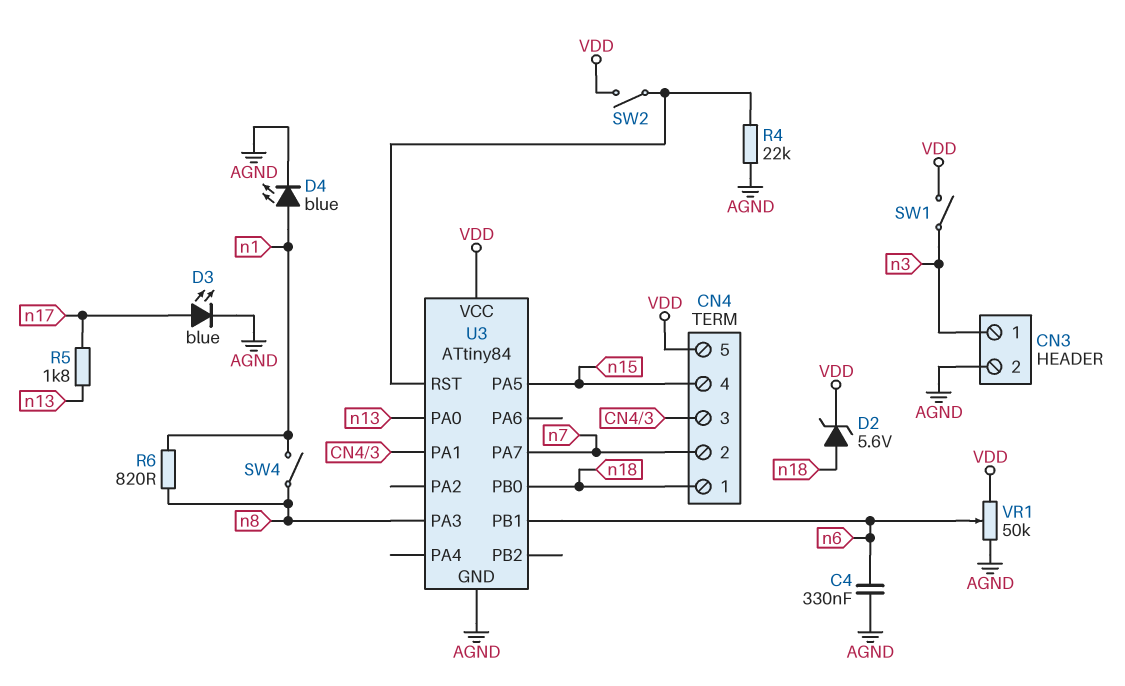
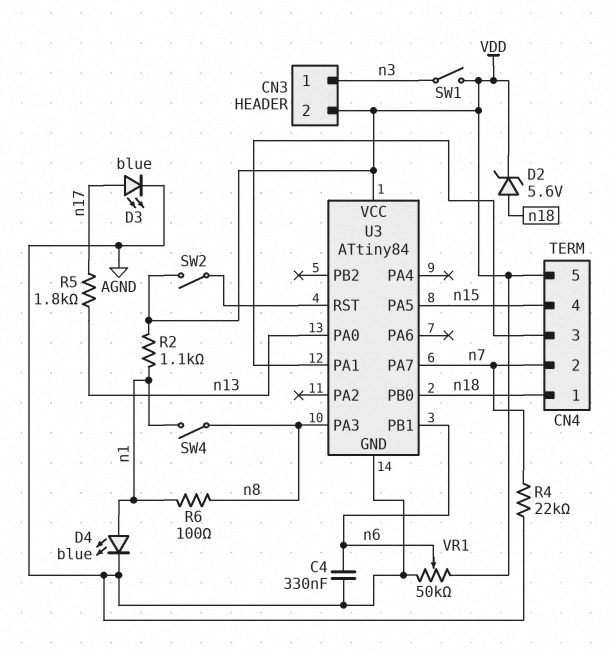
CN3 pin 2: AGND -> VDD
R2: none -> 1.1k (VDD, n1)
R4: 22k (AGND, U3/RST) -> 22k (AGND, n7)
R6: 820 (n1, n8) -> 100 (n1, n8)

